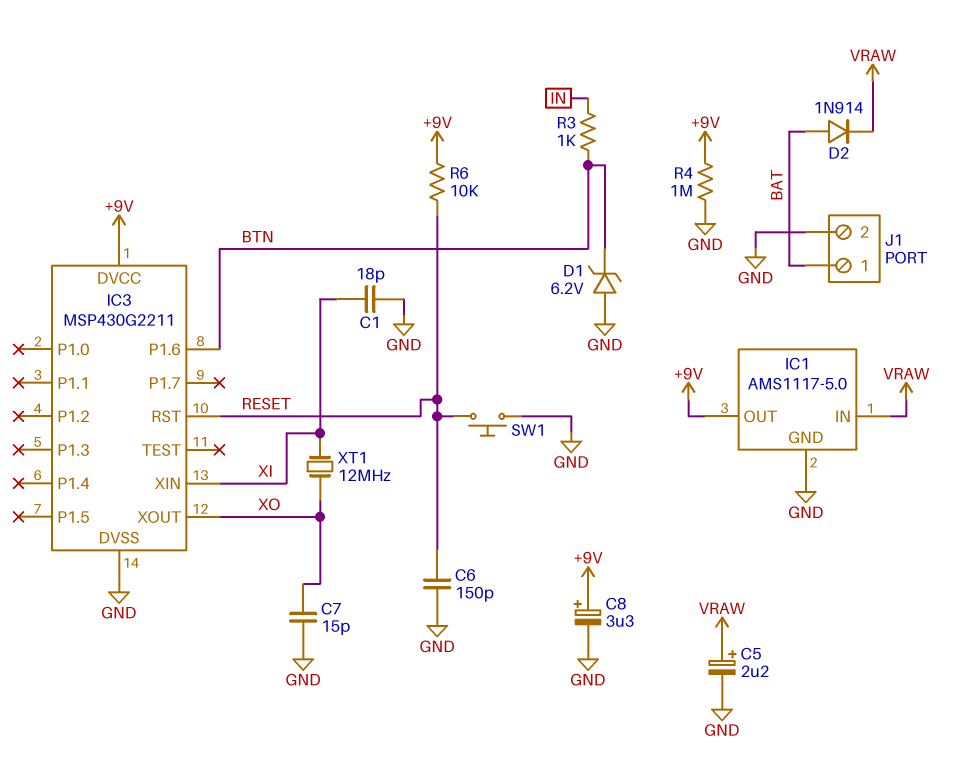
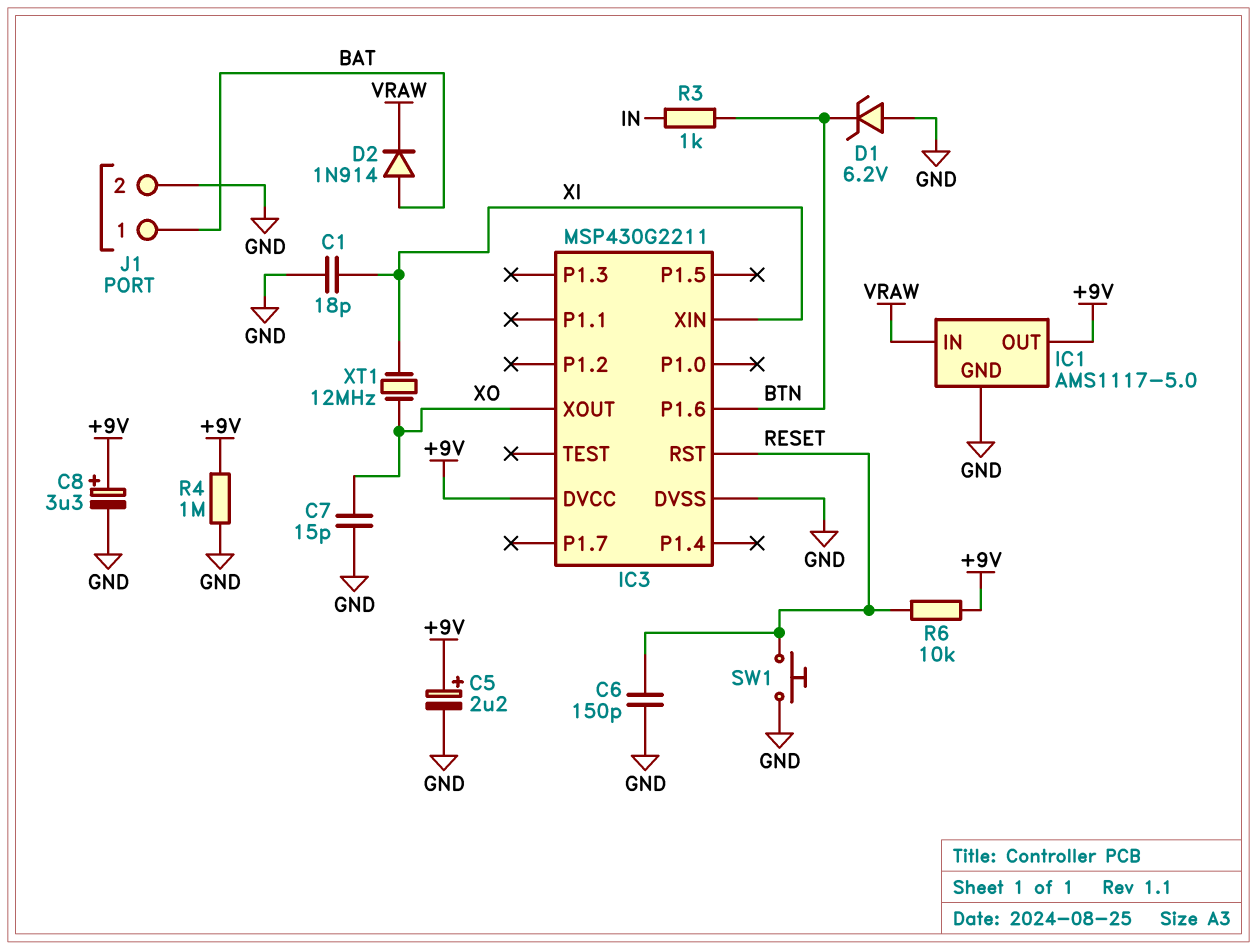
C5: 2.2uF (plus VRAW, minus GND) -> 2.2uF (plus +9V, minus GND)

